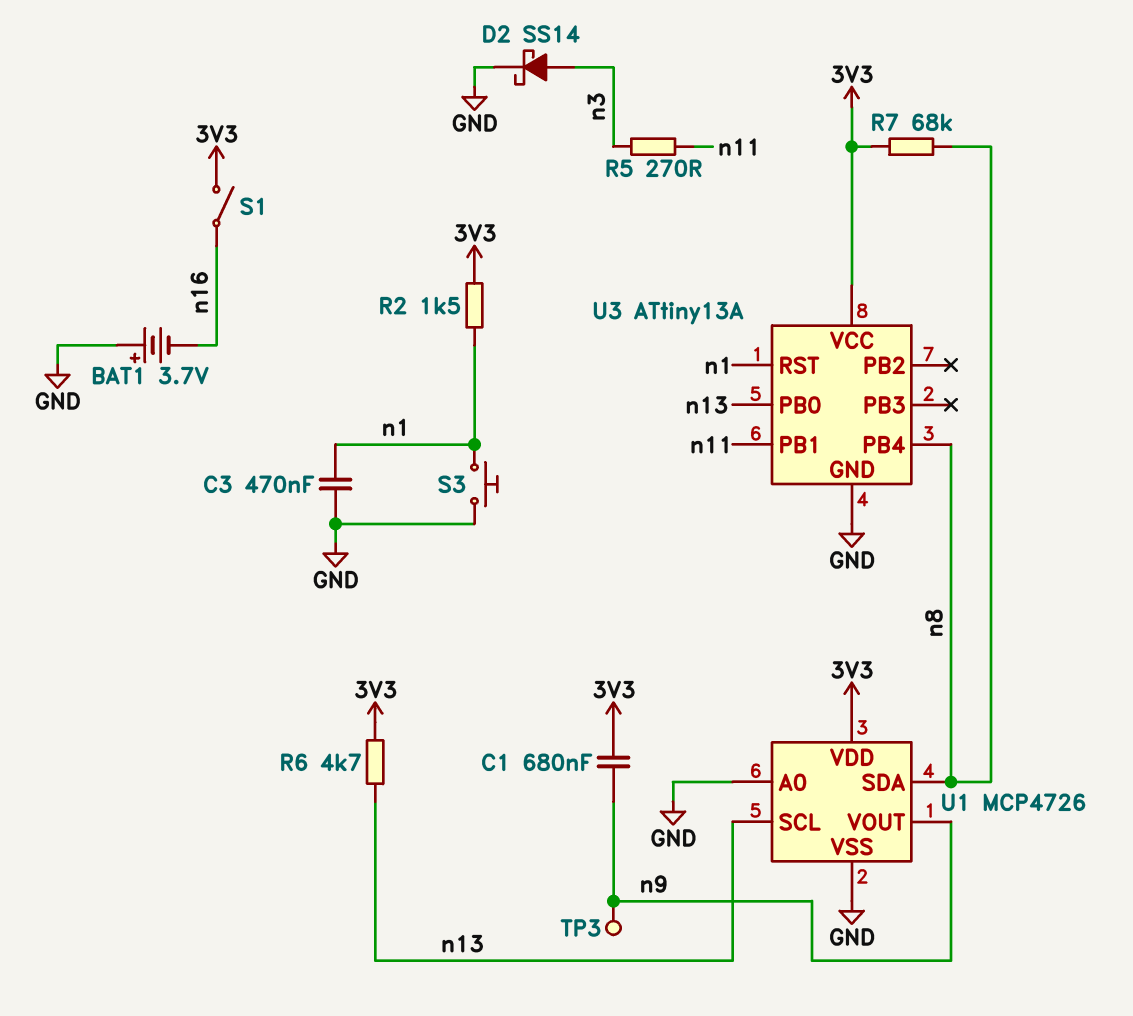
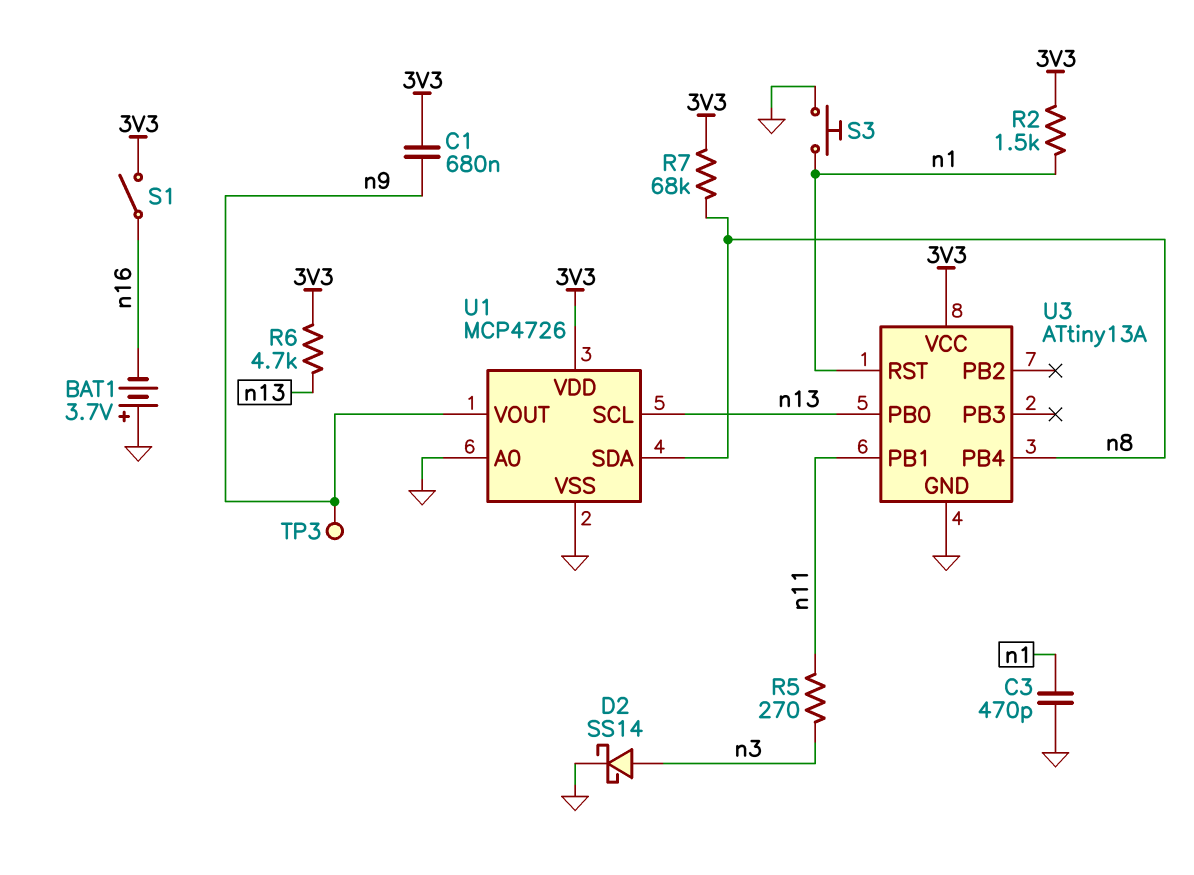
C3: 470nF (GND, n1) -> 470pF (GND, n1)

